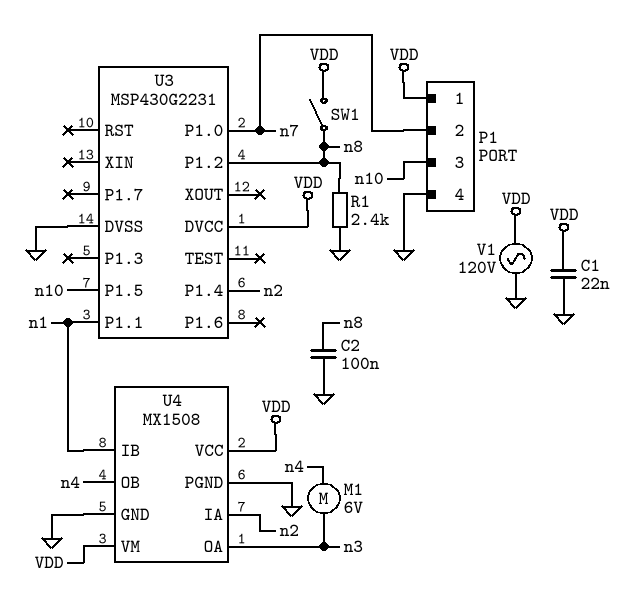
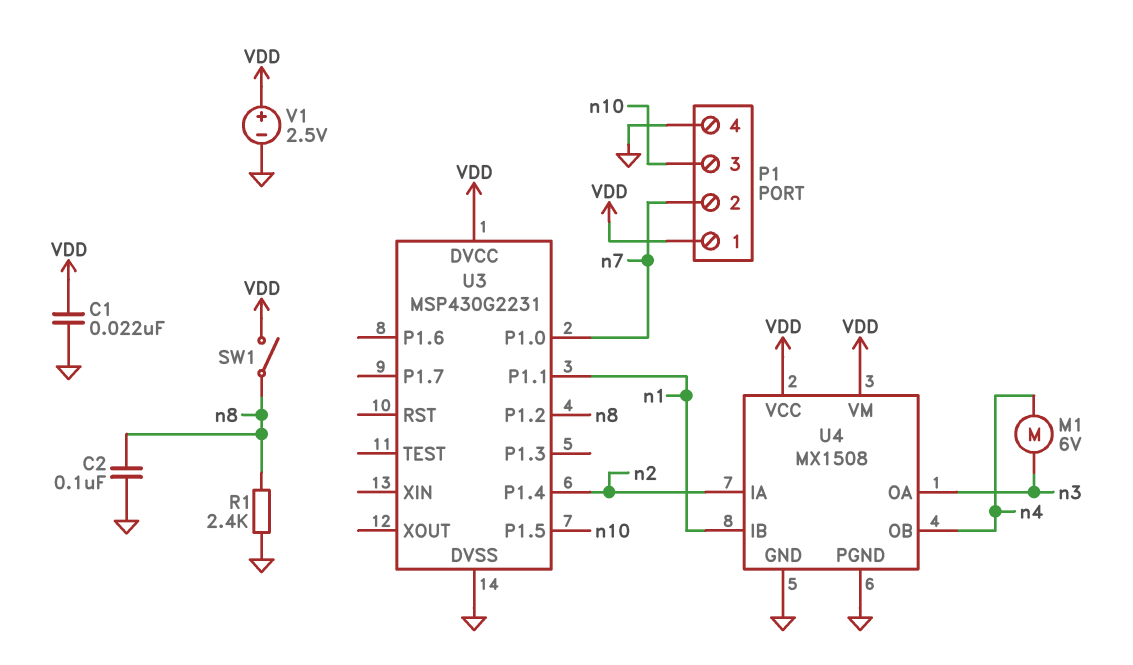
V1: AC 120V (GND, VDD) -> 2.5V (plus VDD, minus GND)

